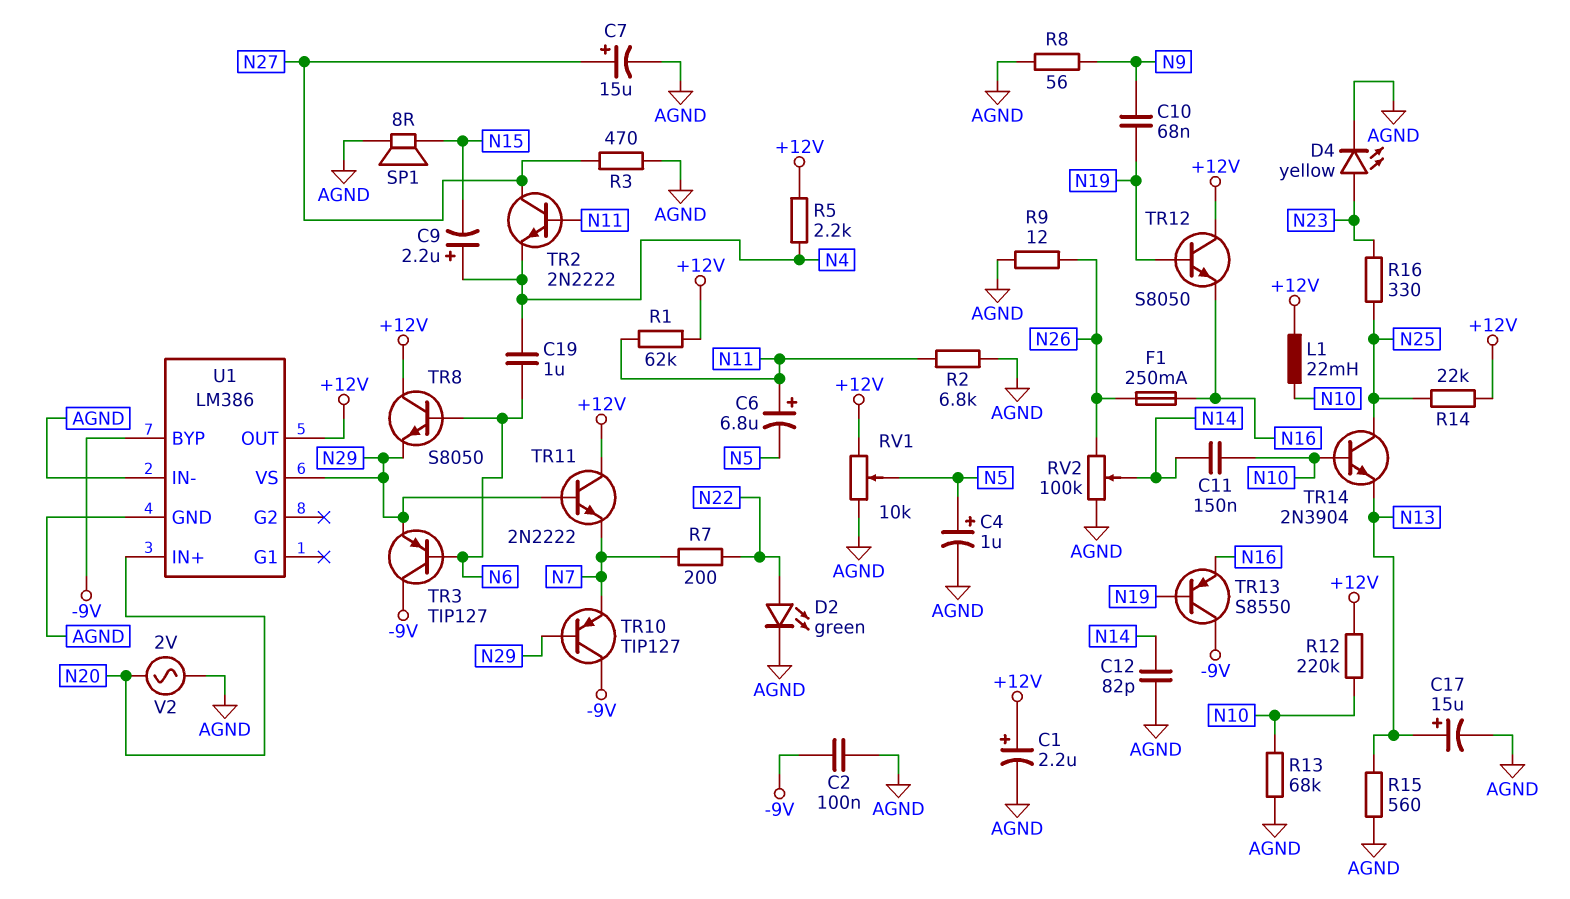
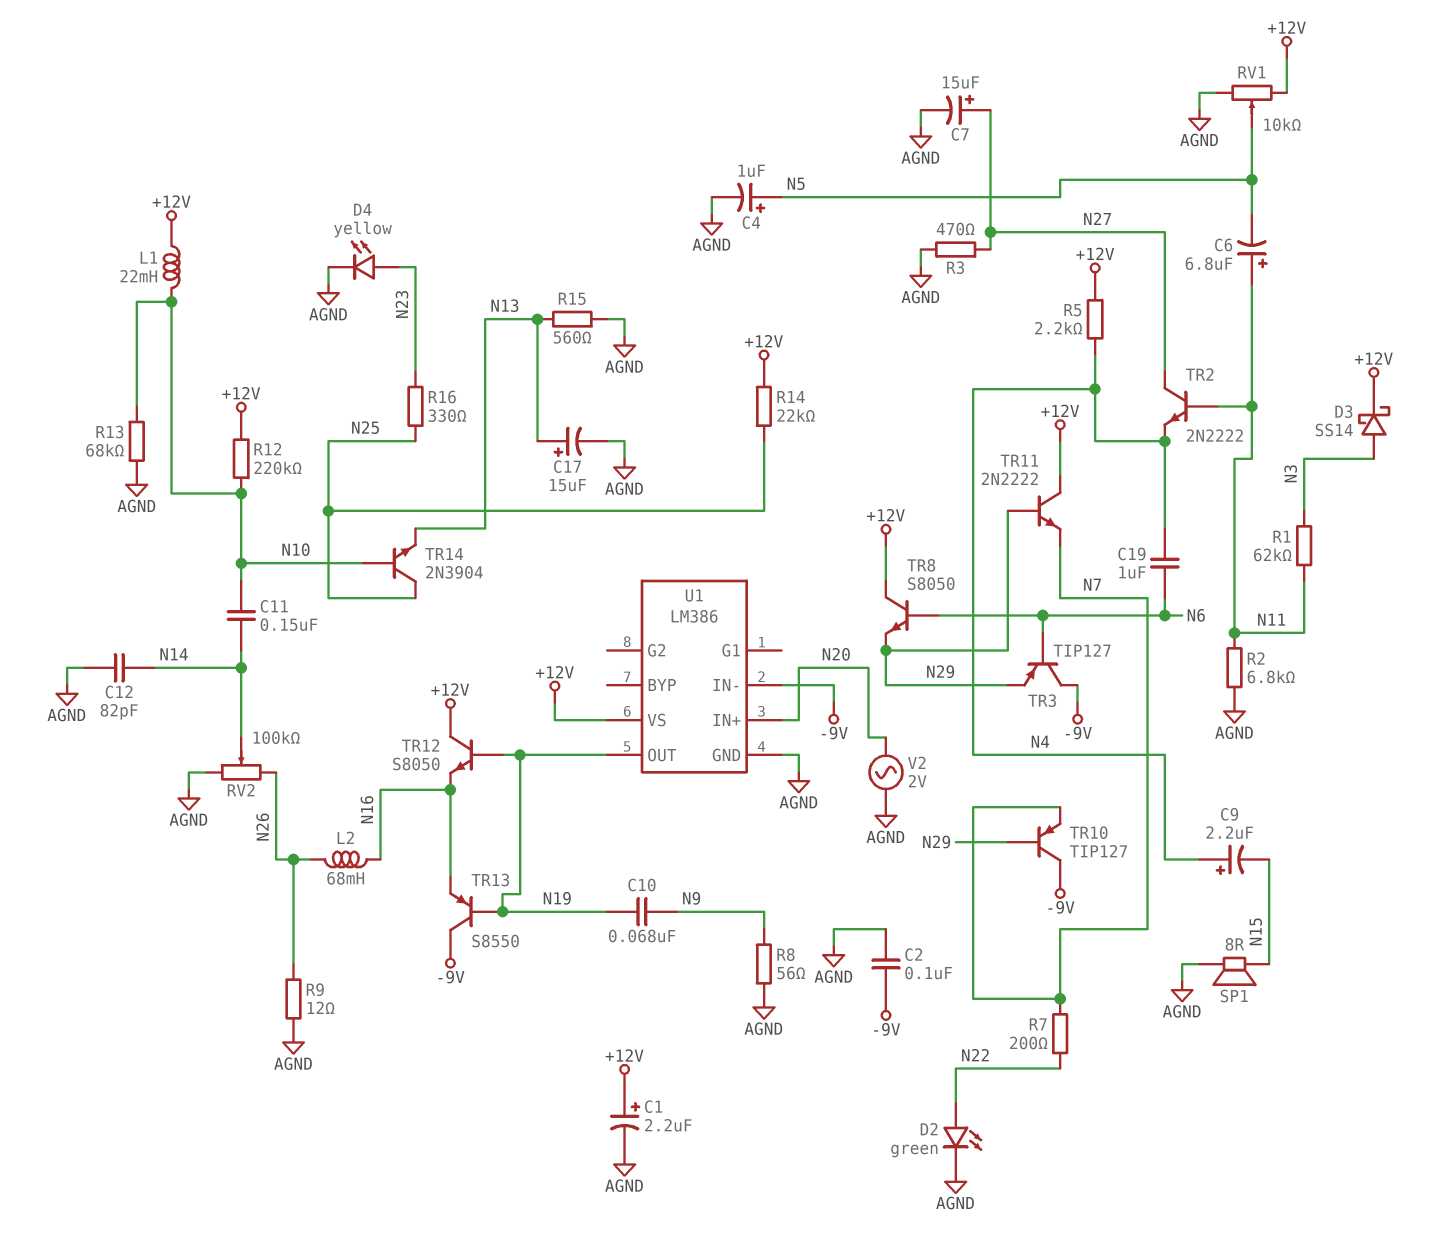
D3: none -> schottky SS14 (A N3, K +12V)
F1: 250mA (N16, N26) -> none
L2: none -> 68mH (N16, N26)
R1: 62k (+12V, N11) -> 62k (N3, N11)
U1 pin BYP: -9V -> none
U1 pin IN-: AGND -> -9V
U1 pin OUT: +12V -> N19
U1 pin VS: N29 -> +12V

